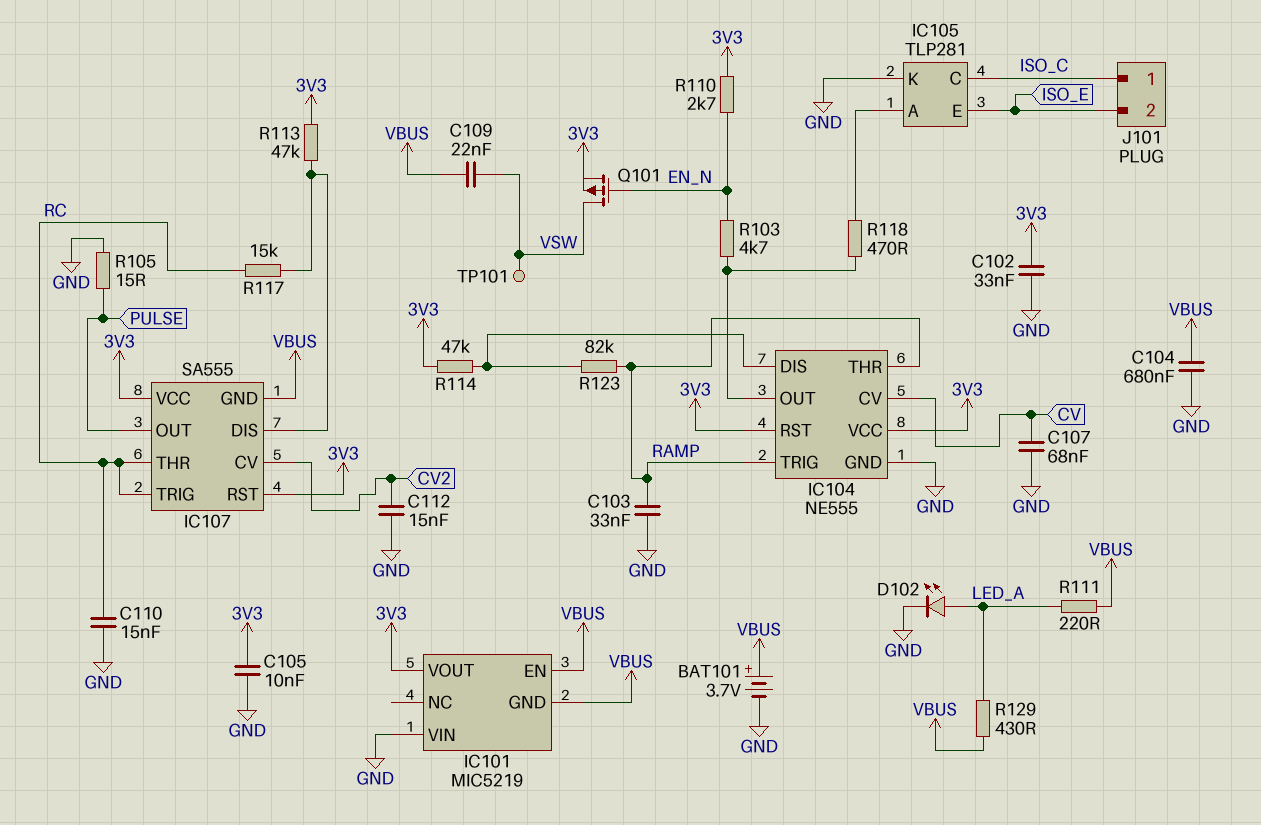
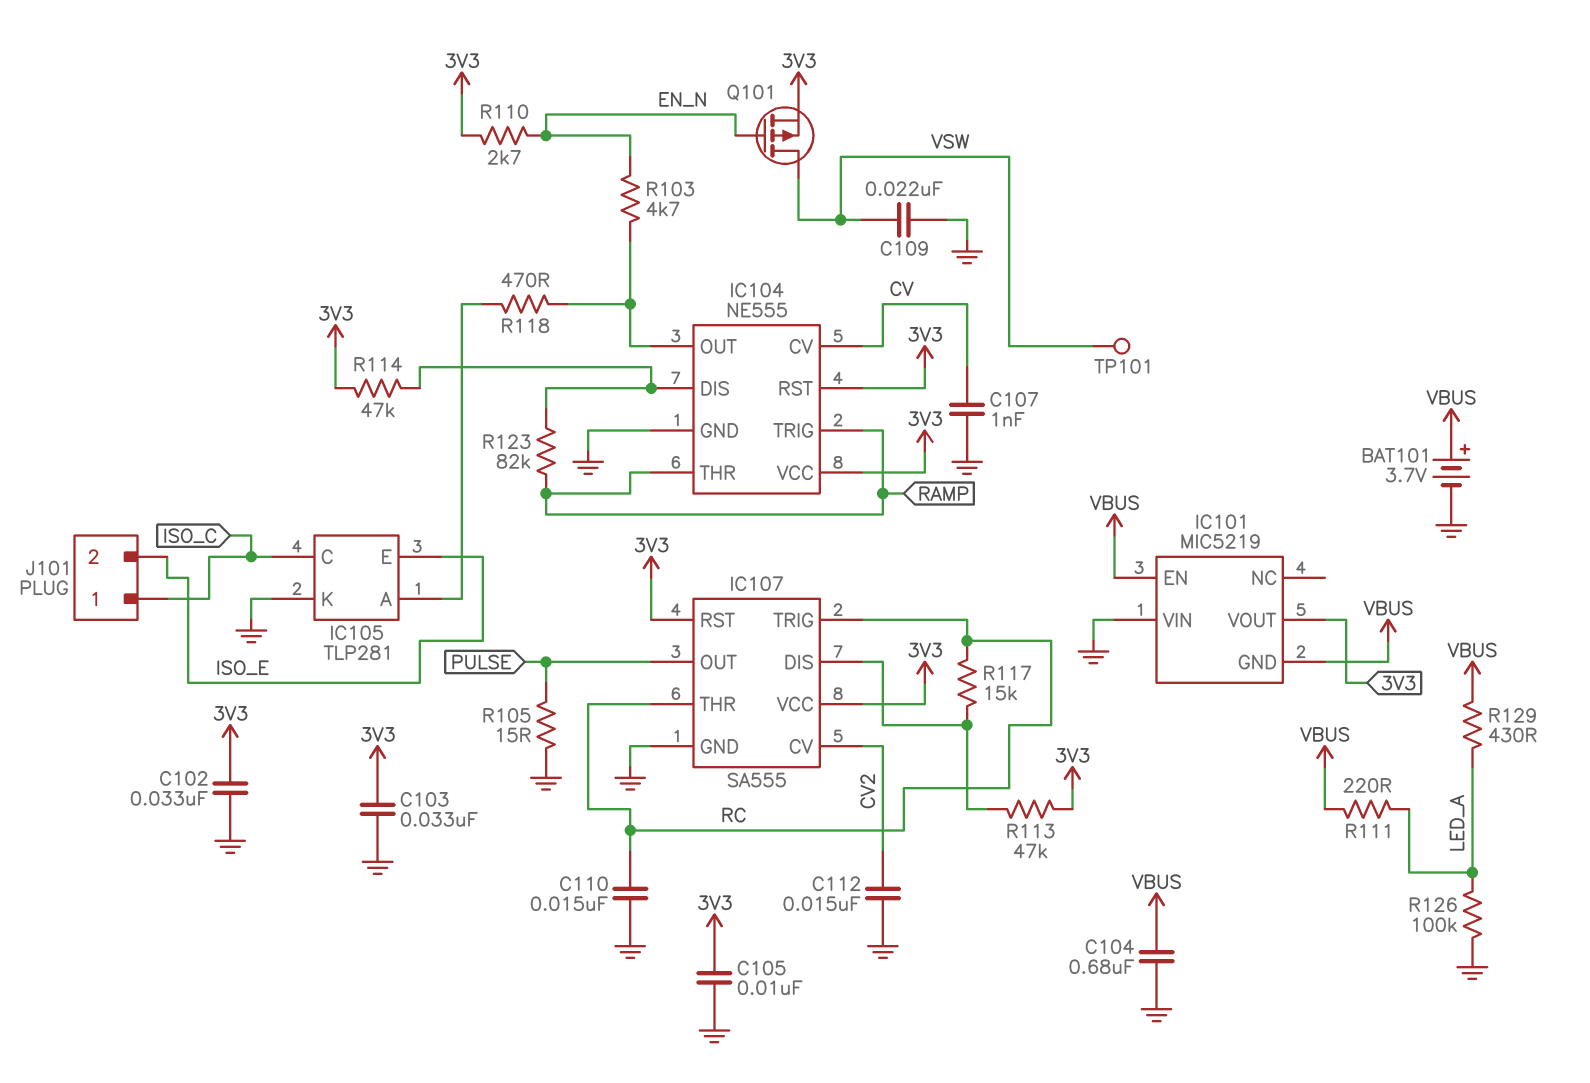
C103: 33nF (GND, RAMP) -> 33nF (3V3, GND)
C107: 68nF (CV, GND) -> 1nF (CV, GND)
C109: 22nF (VBUS, VSW) -> 22nF (GND, VSW)
D102: LED (A LED_A, K GND) -> none
IC107 pin GND: VBUS -> GND
R126: none -> 100k (GND, LED_A)

